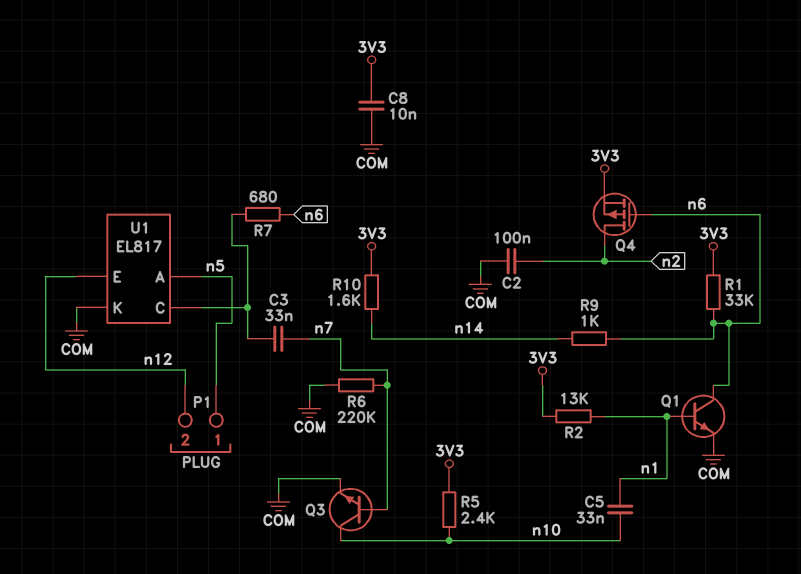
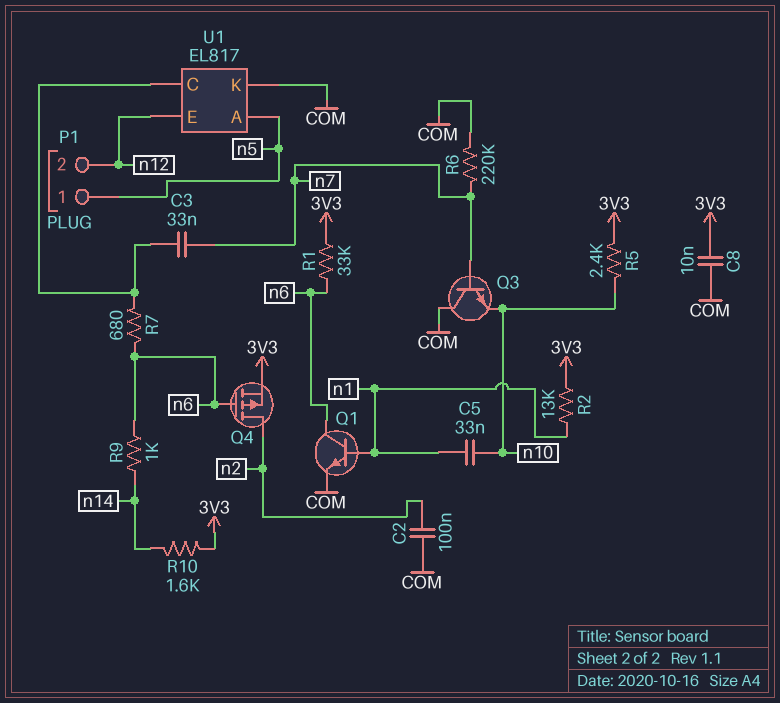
Q3: NPN (B n7, C n10, E COM) -> NPN (B n7, C COM, E n10)

